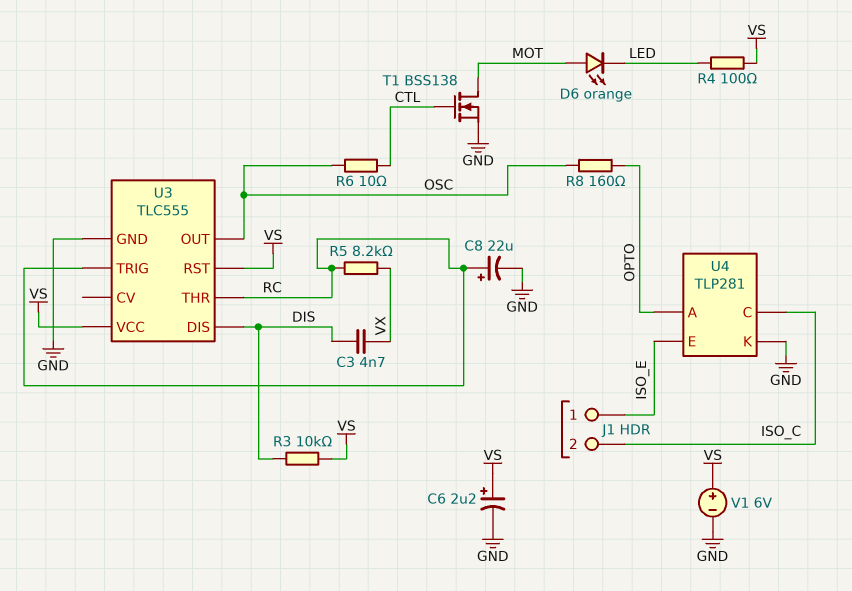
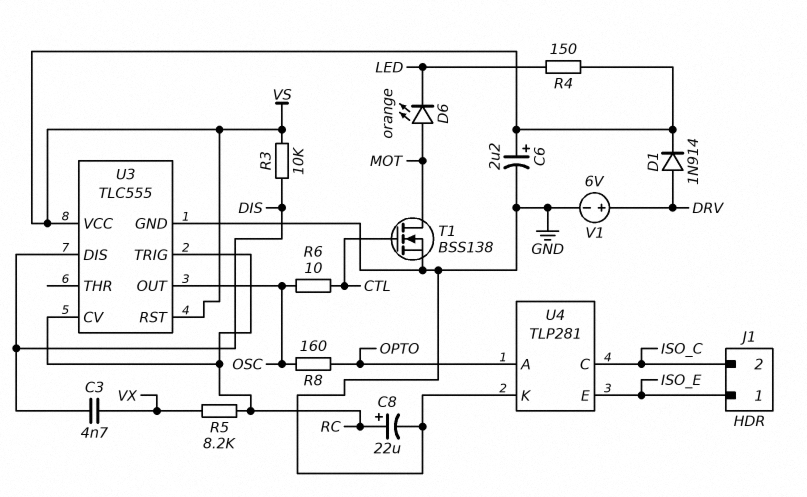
D1: none -> diode 1N914 (A DRV, K VS)
R4: 100 (LED, VS) -> 150 (LED, VS)
U3 pin CV: none -> RC
U3 pin THR: RC -> none
V1: 6V (plus VS, minus GND) -> 6V (plus DRV, minus GND)

